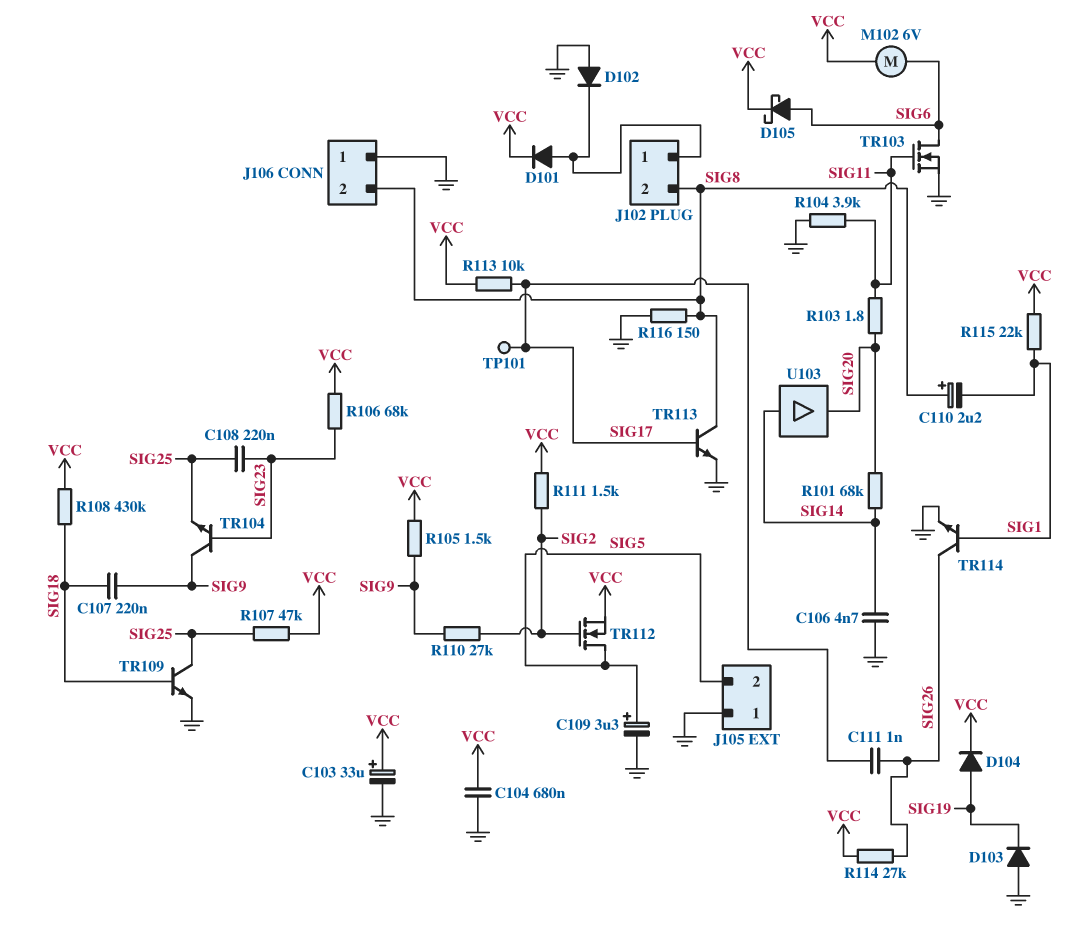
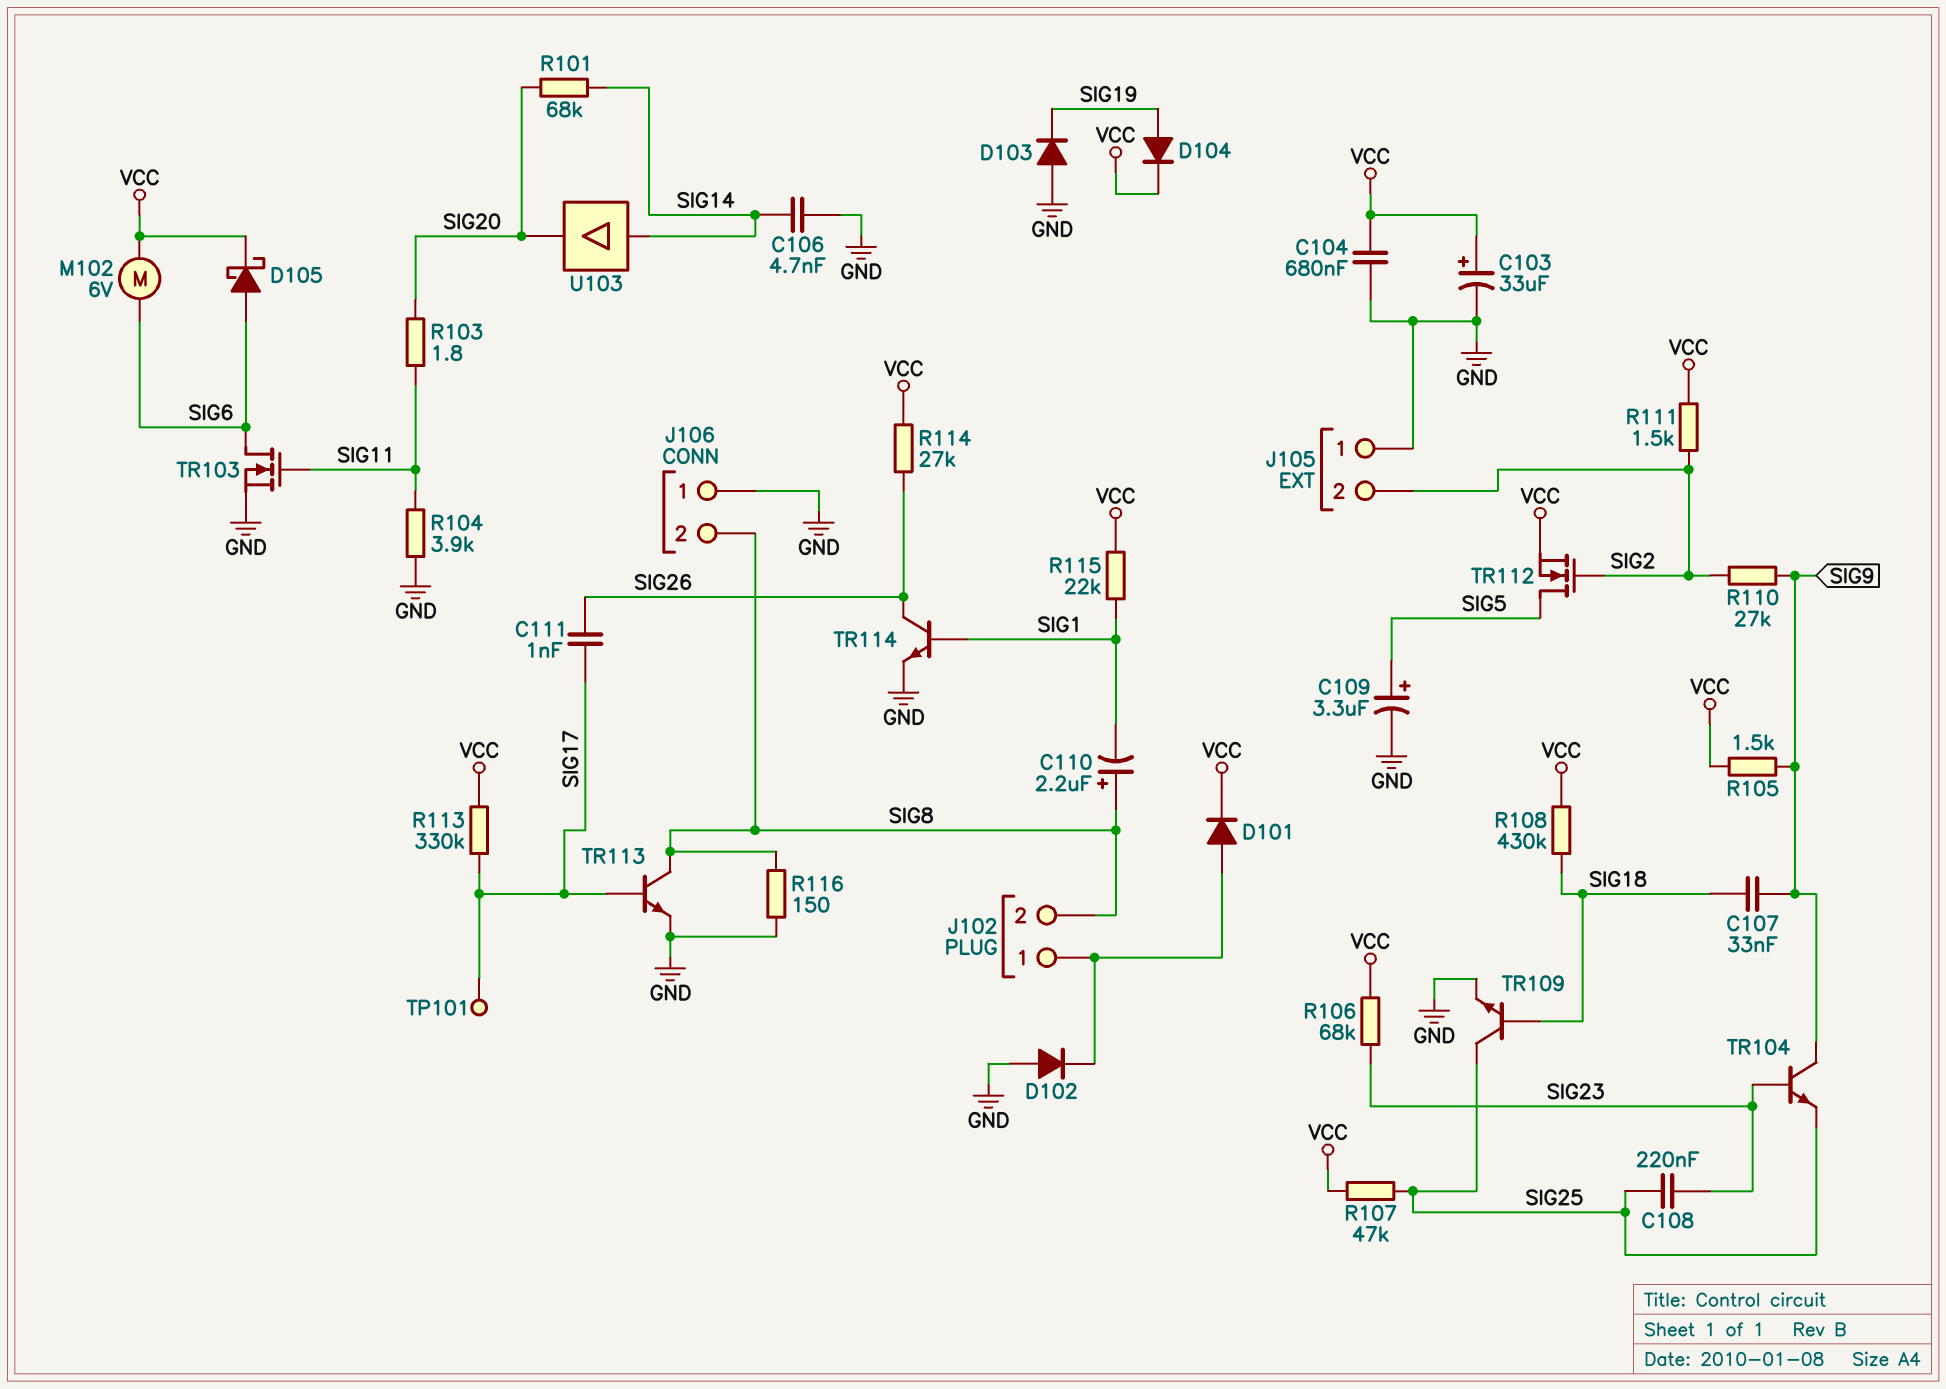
C107: 220nF (SIG9, SIG18) -> 33nF (SIG9, SIG18)
J105 pin 2: SIG5 -> SIG2
R113: 10k (SIG17, VCC) -> 330k (SIG17, VCC)

